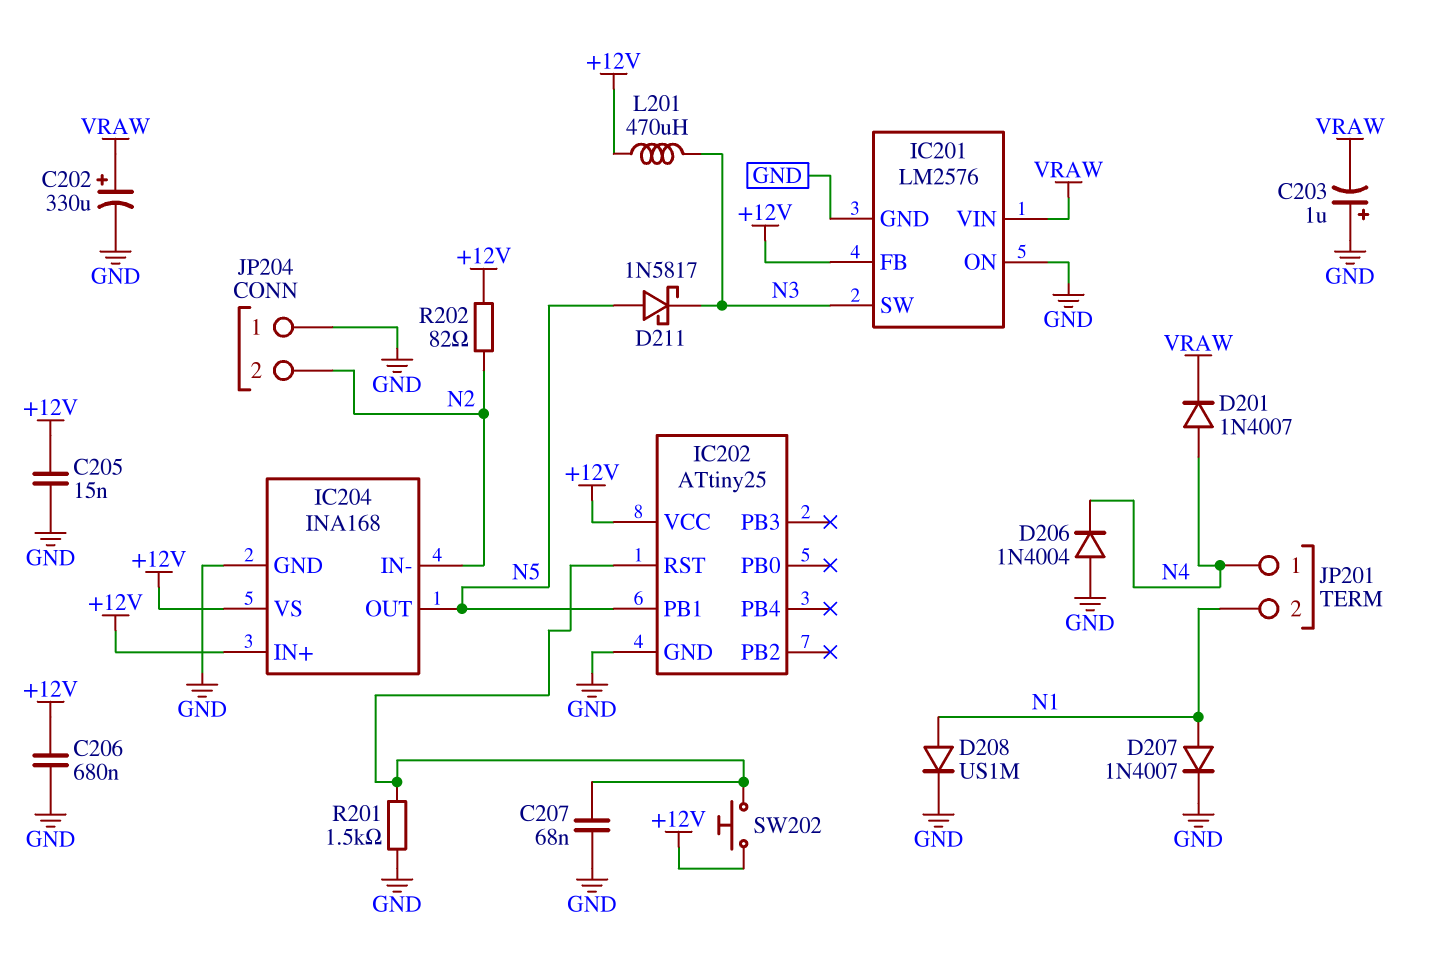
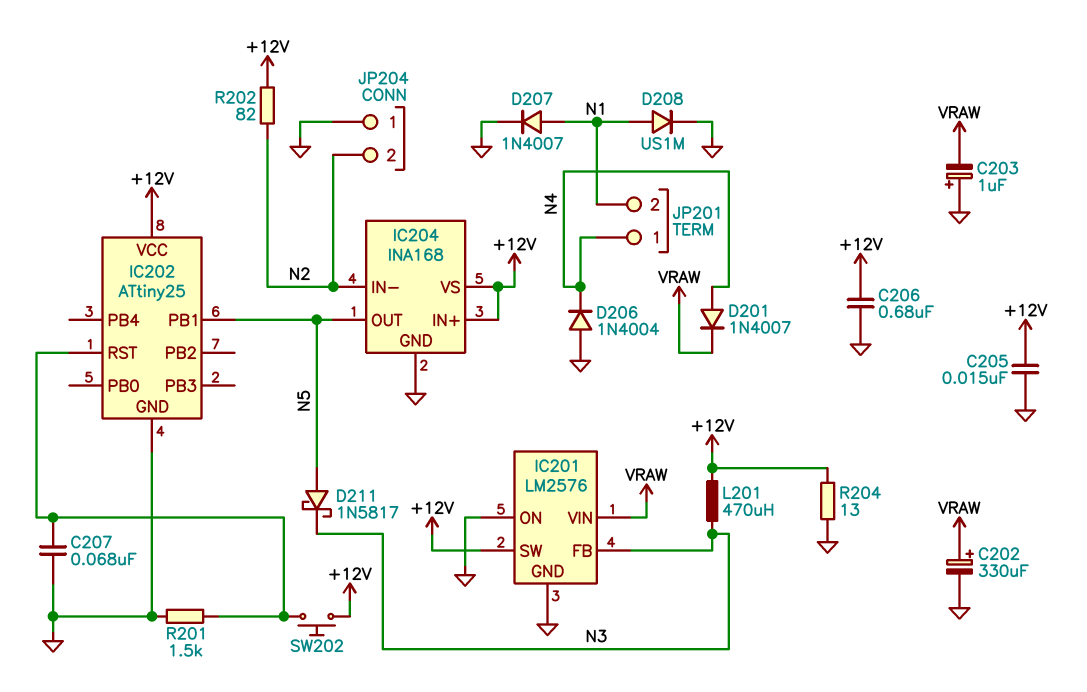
IC201 pin FB: +12V -> N3
IC201 pin SW: N3 -> +12V
R204: none -> 13 (+12V, GND)

